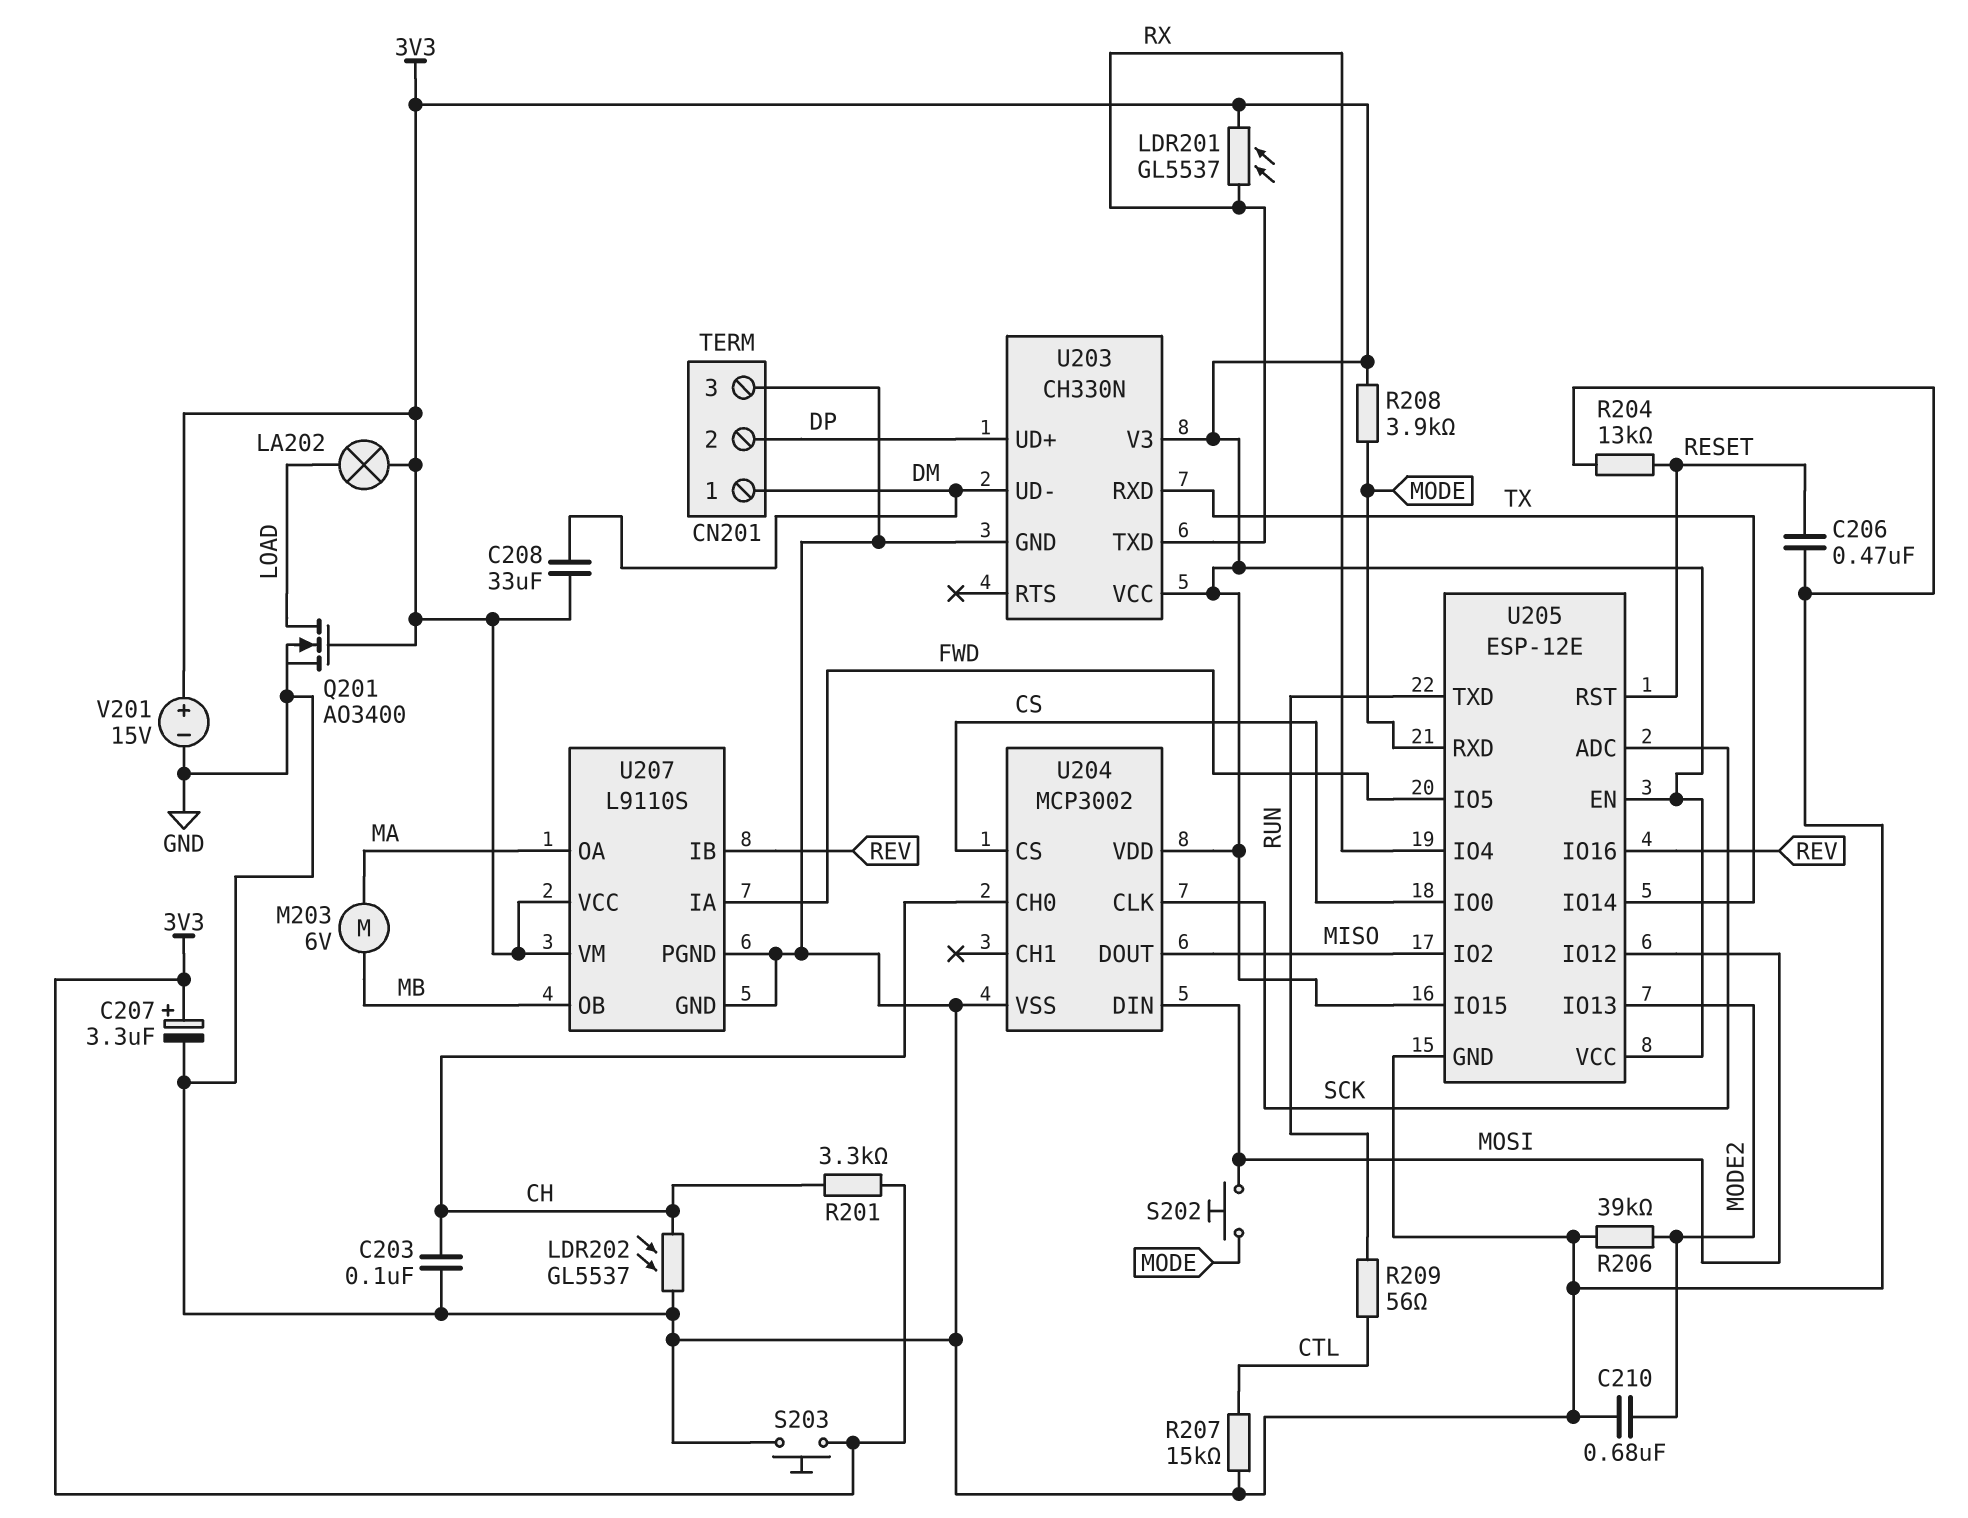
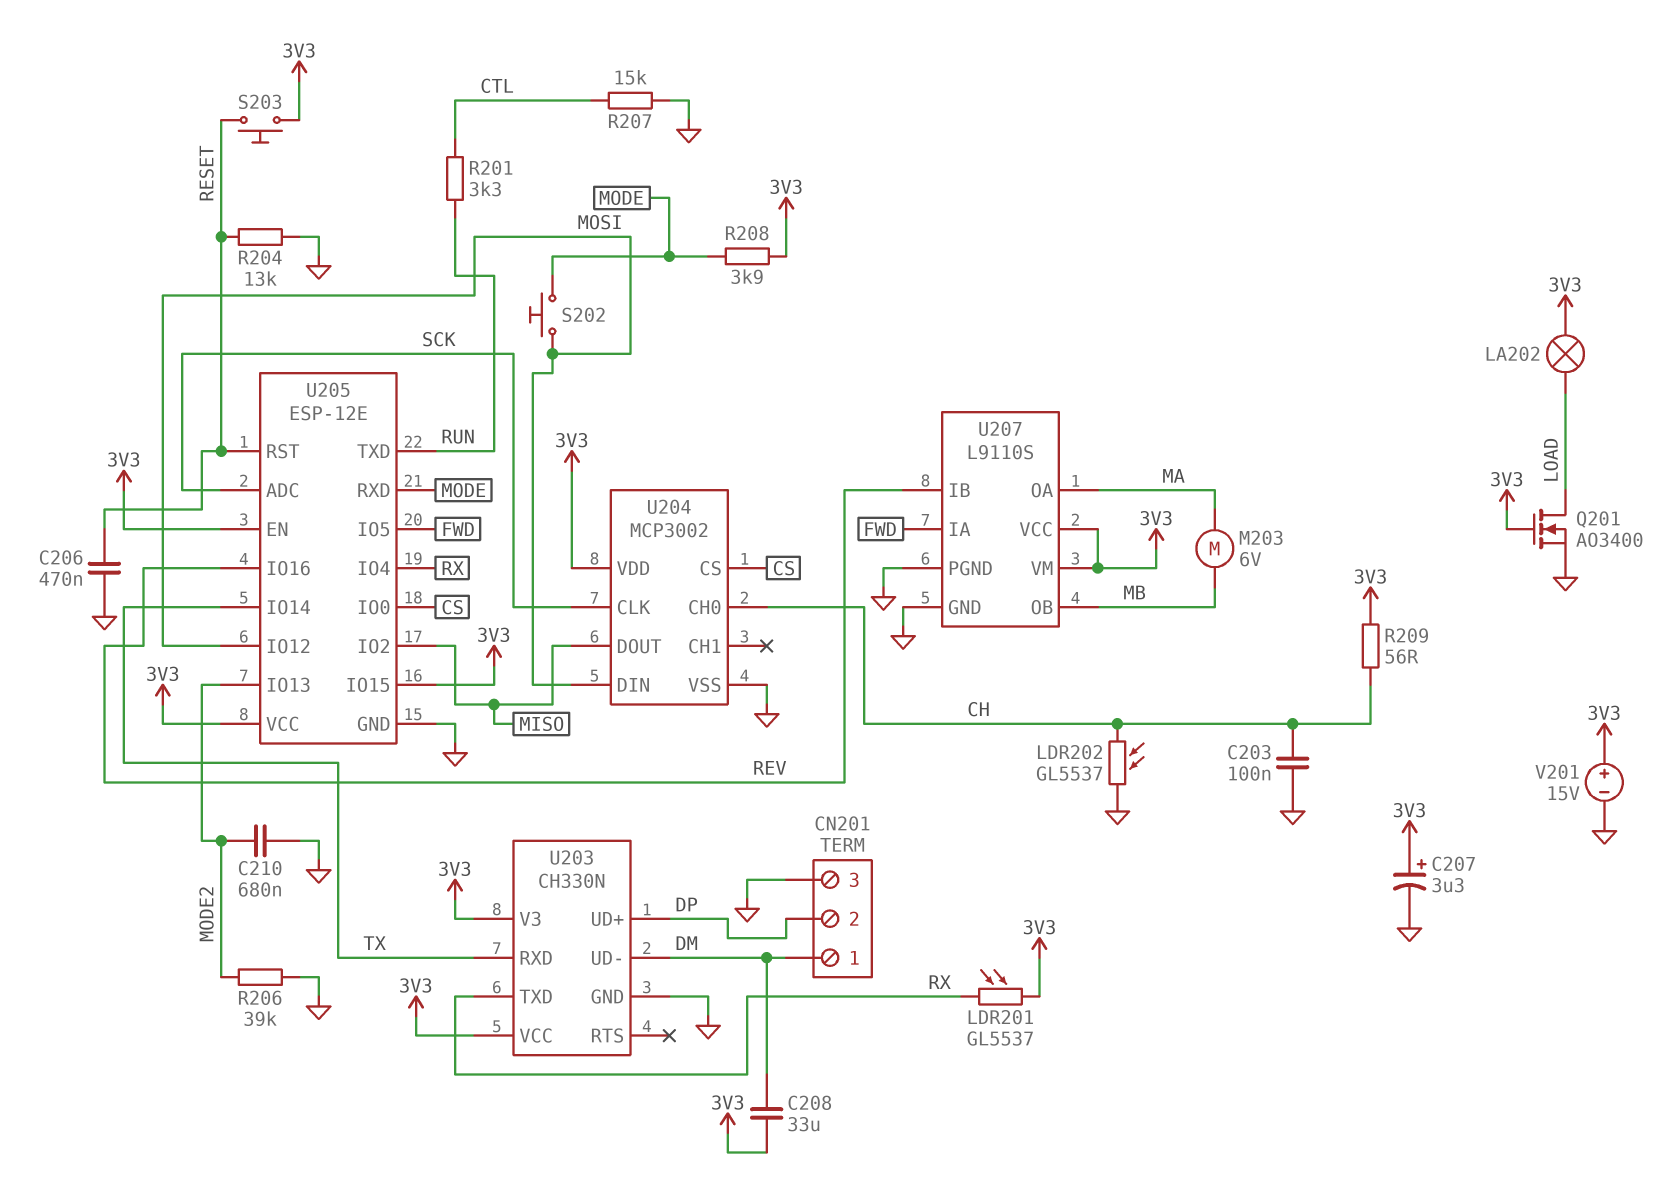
R201: 3.3k (3V3, CH) -> 3.3k (CTL, RUN)
R209: 56 (CTL, RUN) -> 56 (3V3, CH)
S203: button (3V3, GND) -> button (3V3, RESET)

